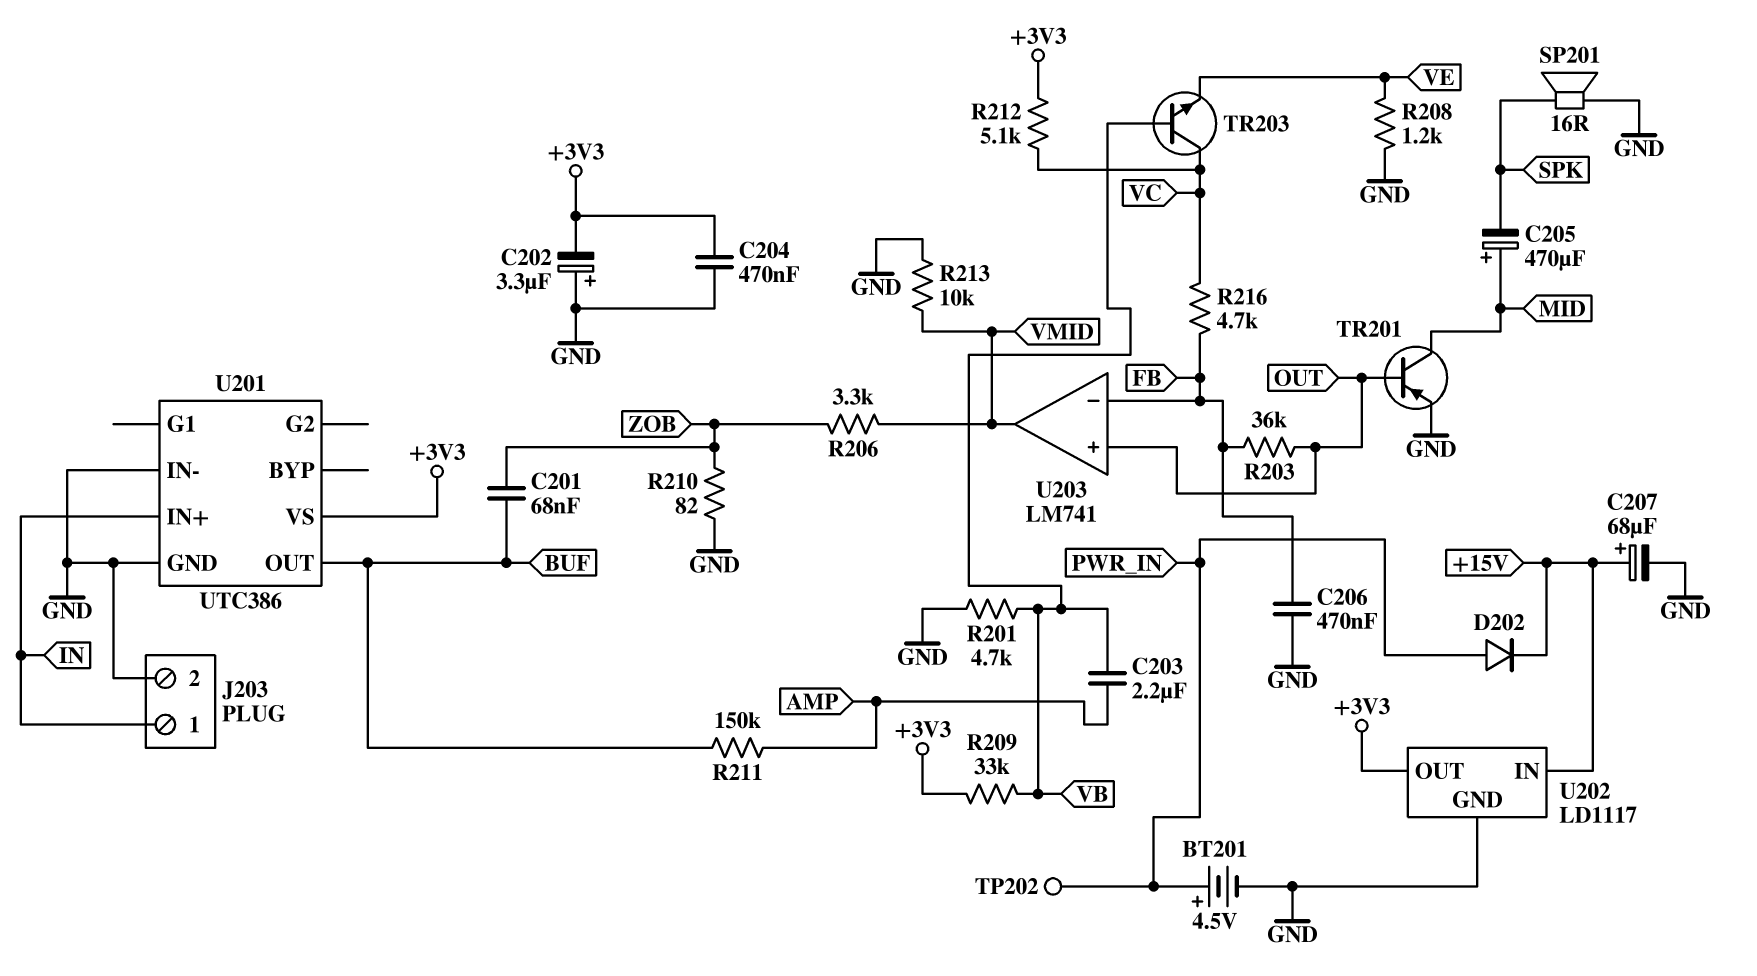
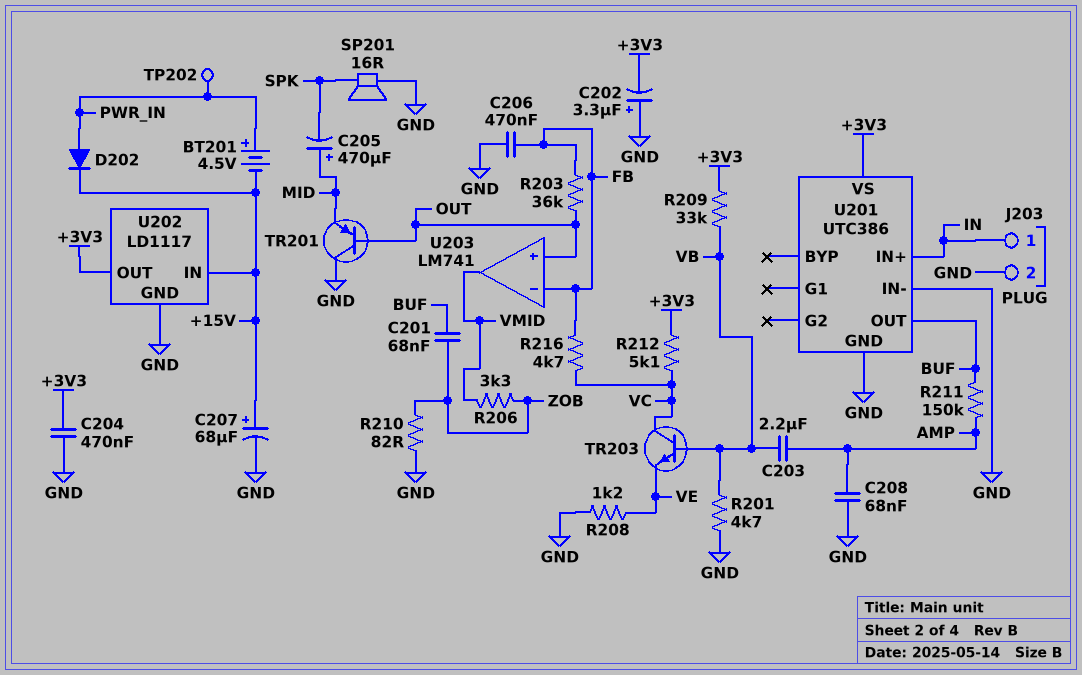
BT201: 4.5V (plus PWR_IN, minus GND) -> 4.5V (plus PWR_IN, minus +15V)
C208: none -> 68nF (AMP, GND)
R213: 10k (GND, VMID) -> none
TR201: PNP (B OUT, C MID, E GND) -> PNP (B OUT, C GND, E MID)

